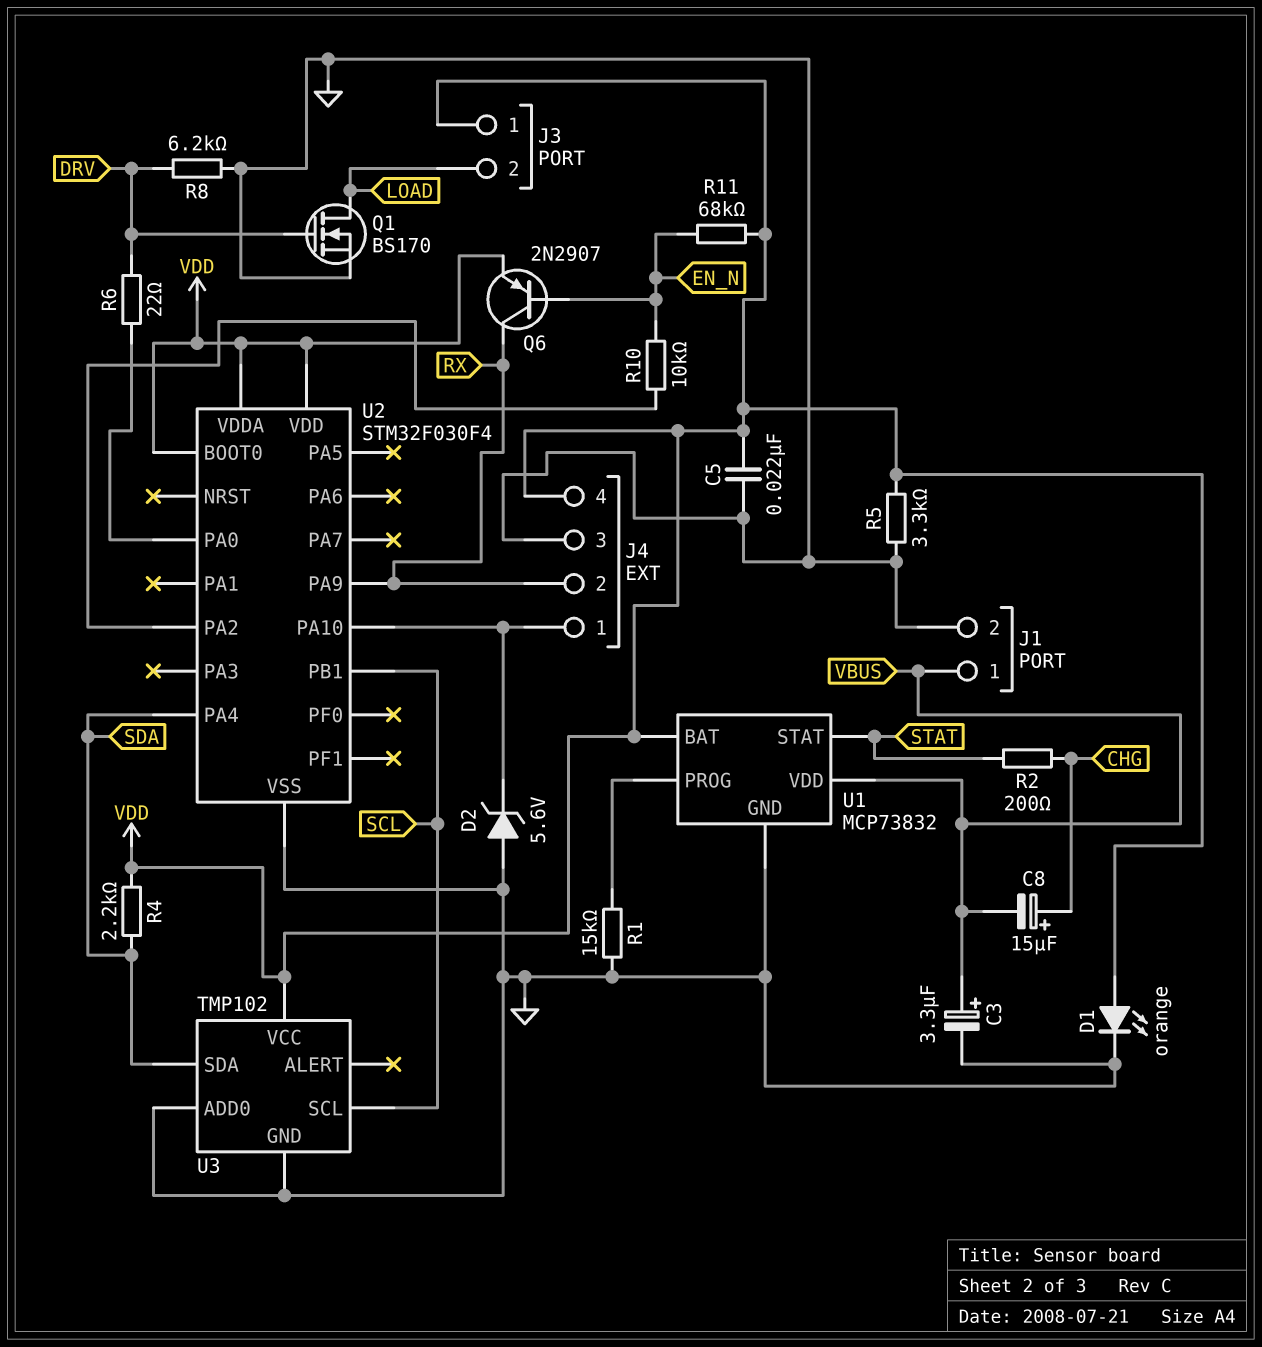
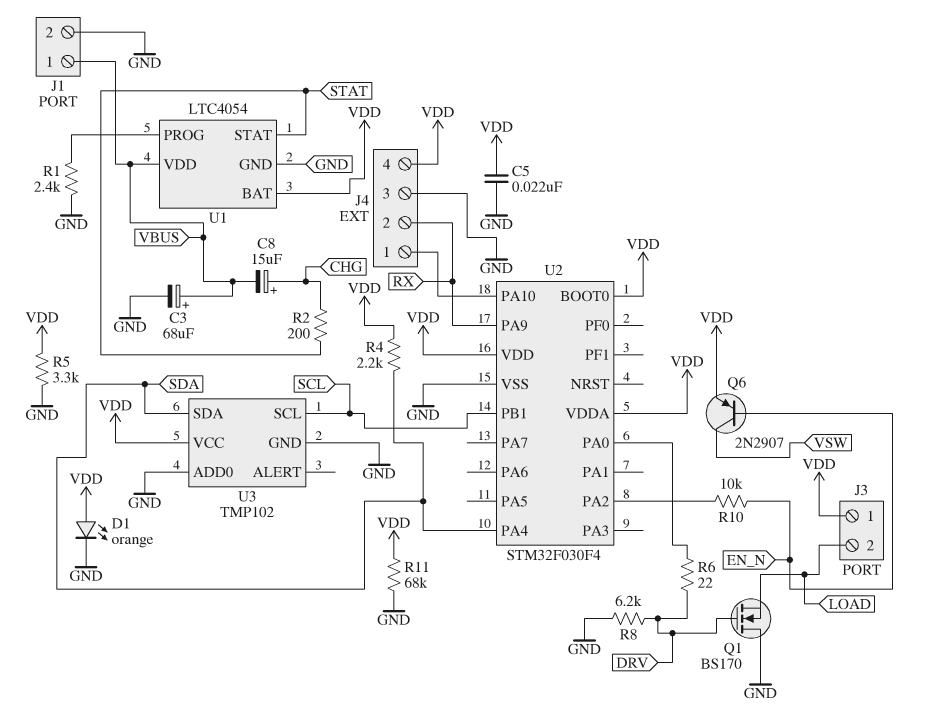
C3: 3.3uF (plus VBUS, minus GND) -> 68uF (plus VBUS, minus GND)
D2: zener 5.6V (A GND, K J4/1) -> none
Q1: NMOS BS170 (G DRV, D LOAD, S GND) -> NMOS BS170 (G DRV, D GND, S LOAD)
Q6: PNP 2N2907 (B EN_N, C RX, E VDD) -> PNP 2N2907 (B EN_N, C VSW, E VDD)
R1: 15k (GND, U1/PROG) -> 2.4k (GND, U1/PROG)
R11: 68k (EN_N, VDD) -> 68k (GND, VDD)
U1: MCP73832 -> LTC4054

